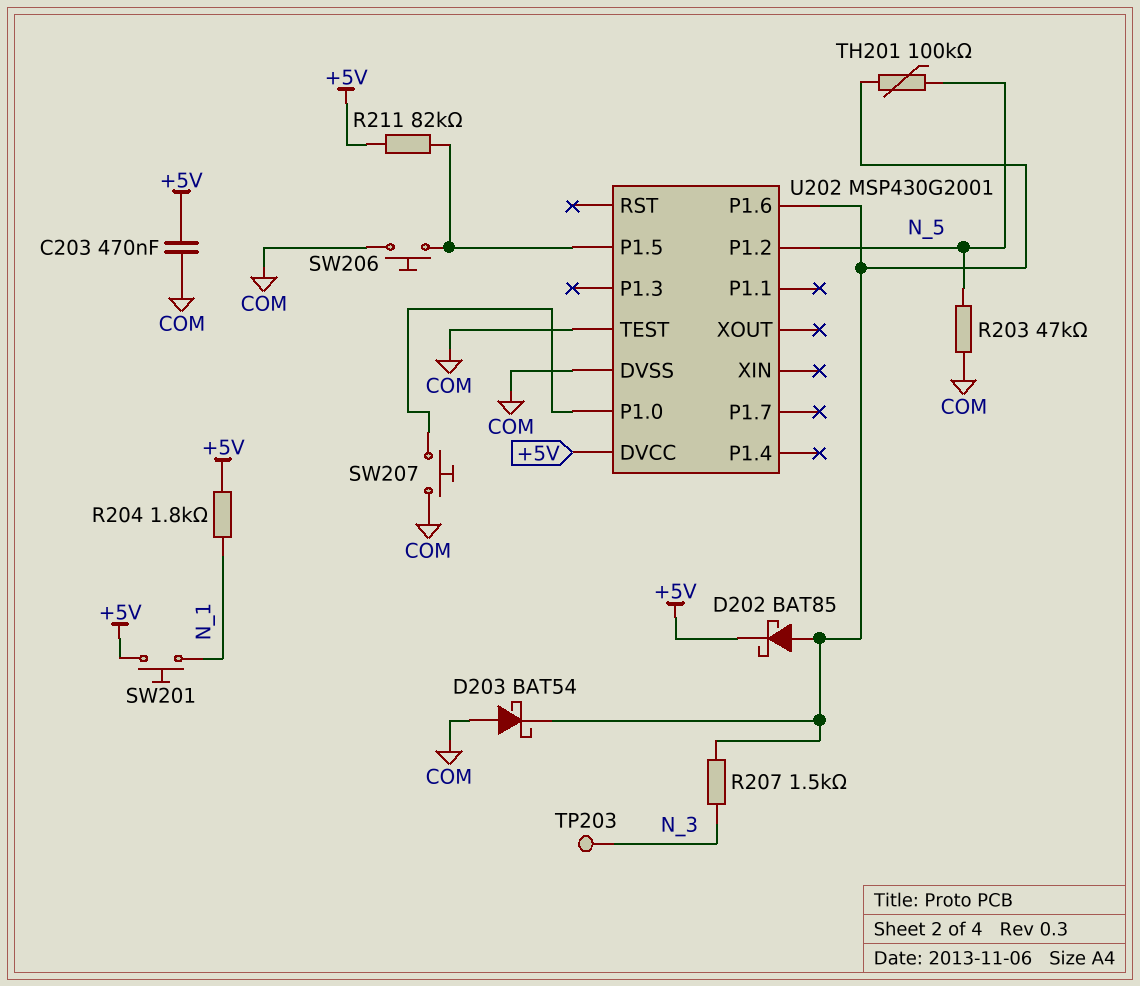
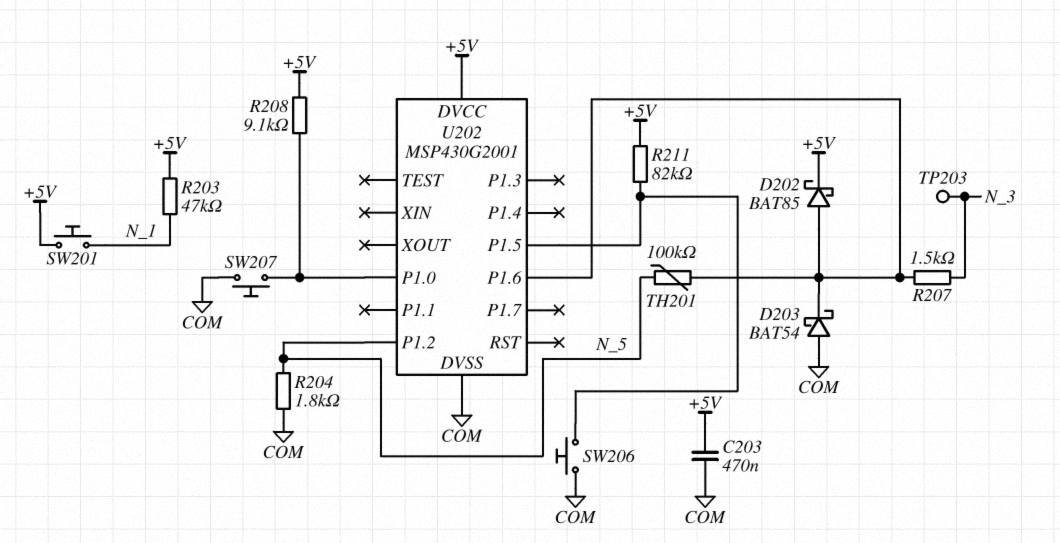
R203: 47k (COM, N_5) -> 47k (+5V, N_1)
R204: 1.8k (+5V, N_1) -> 1.8k (COM, N_5)
R208: none -> 9.1k (+5V, U202/P1.0)
U202 pin TEST: COM -> none

